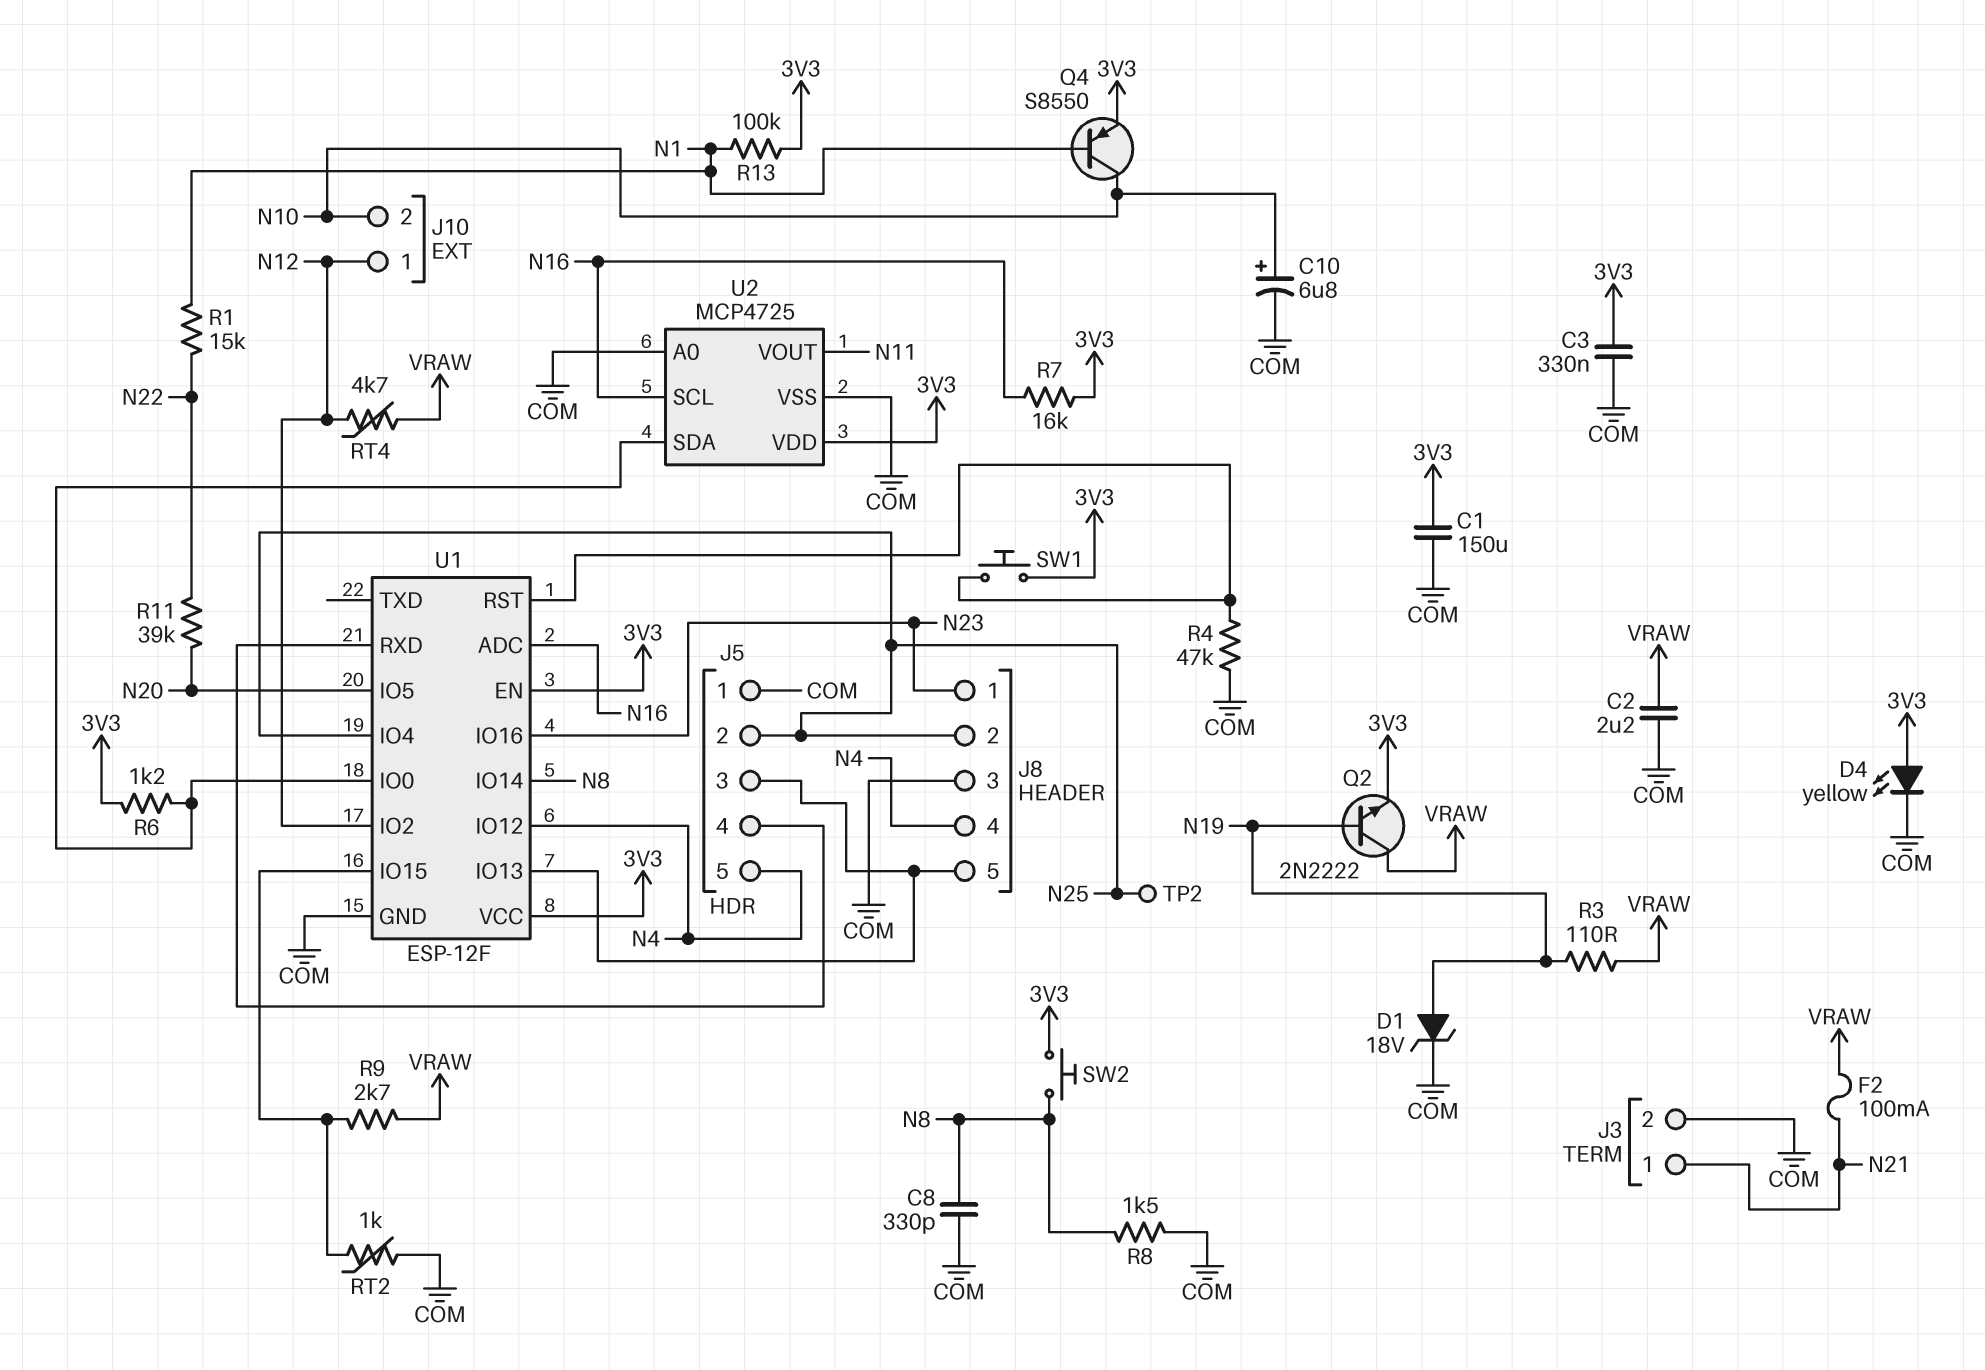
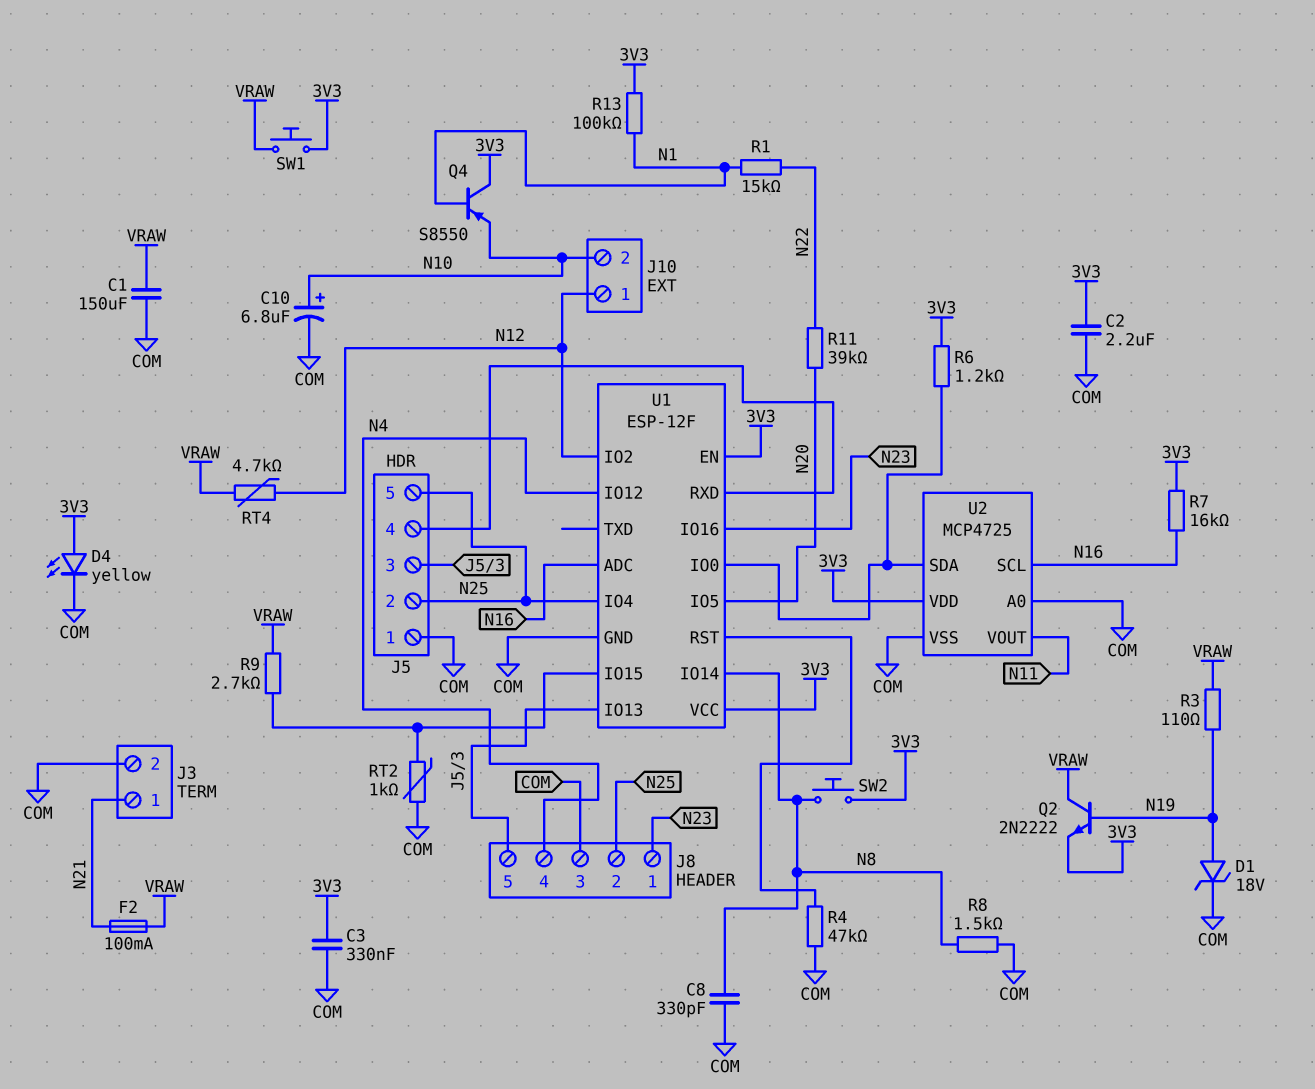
C1: 150uF (3V3, COM) -> 150uF (COM, VRAW)
C2: 2.2uF (COM, VRAW) -> 2.2uF (3V3, COM)
J5 pin 5: N4 -> N25
Q4: PNP S8550 (B N1, C N10, E 3V3) -> PNP S8550 (B N1, C 3V3, E N10)
SW1: button (3V3, U1/RST) -> button (3V3, VRAW)
TP2: test point (N25) -> none

